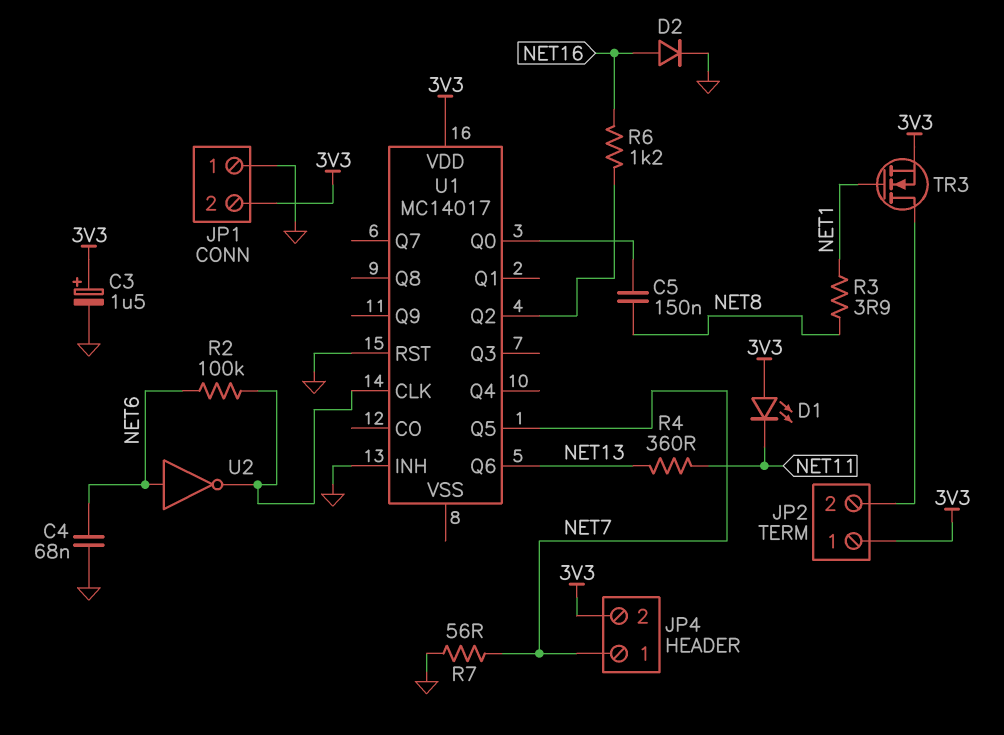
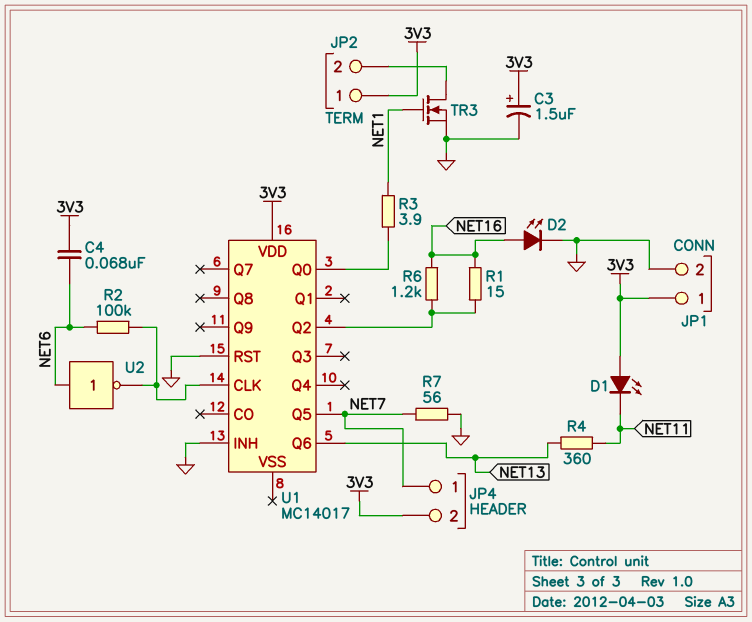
C4: 68nF (GND, NET6) -> 68nF (3V3, NET6)
C5: 150nF (NET8, U1/Q0) -> none
D2: diode (A NET16, K GND) -> LED (A NET16, K GND)
JP1 pin 1: GND -> 3V3
JP1 pin 2: 3V3 -> GND
R1: none -> 15 (NET16, U1/Q2)
R3: 3.9 (NET1, NET8) -> 3.9 (NET1, U1/Q0)
TR3: NMOS (G NET1, D JP2/2, S 3V3) -> NMOS (G NET1, D JP2/2, S GND)

